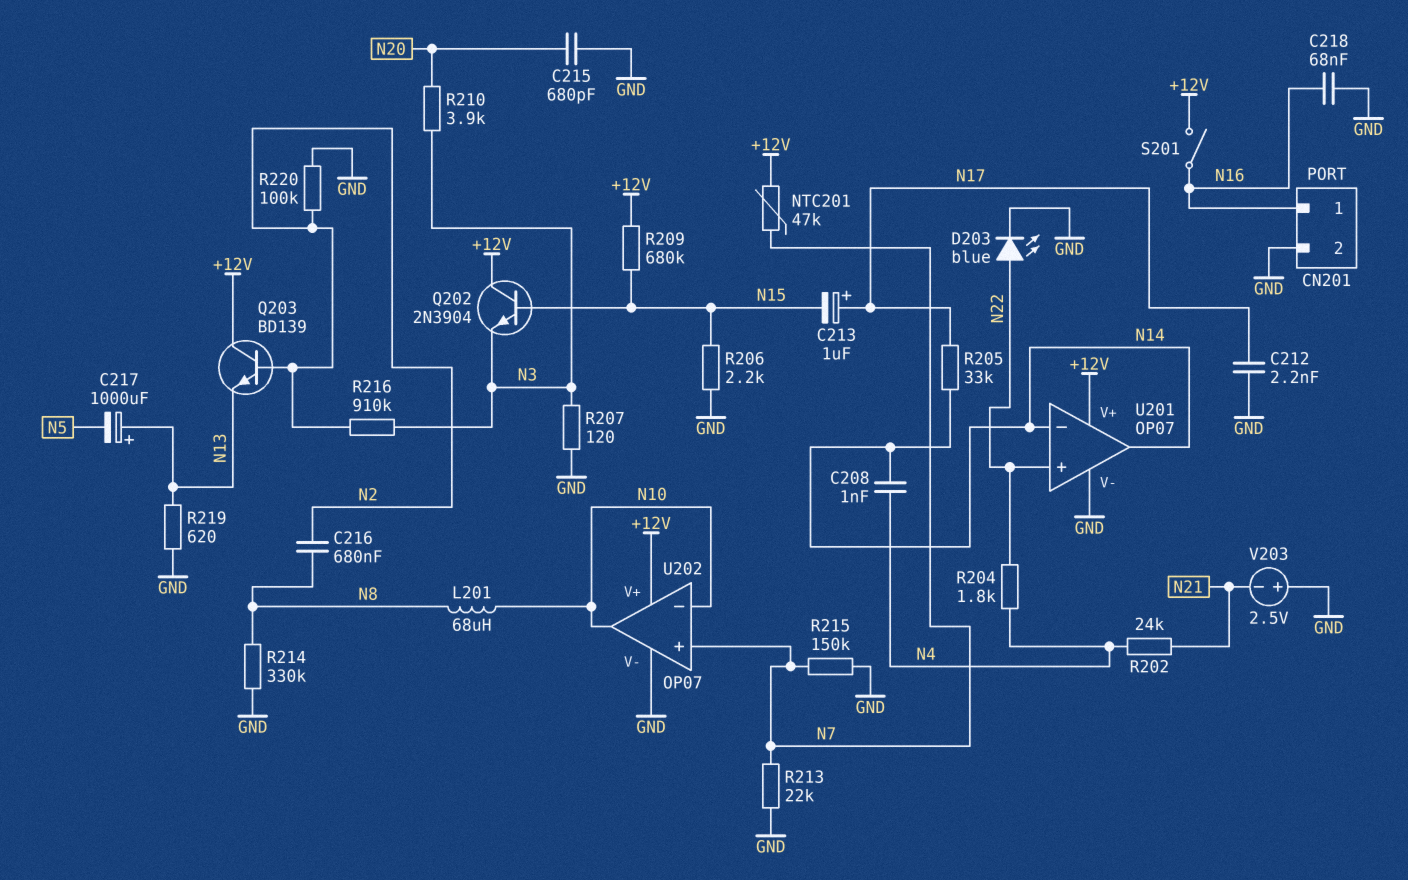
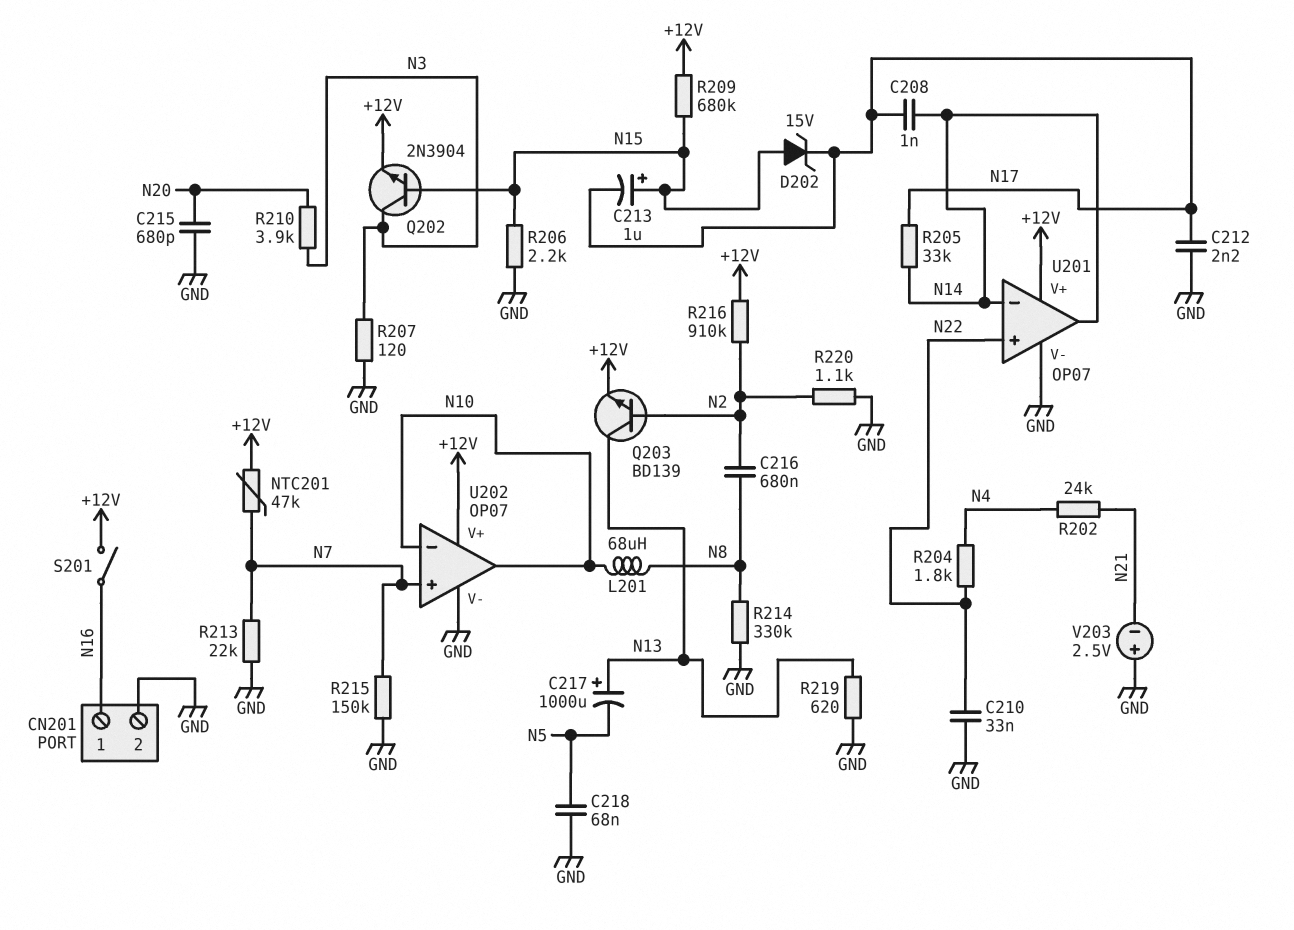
C208: 1nF (N4, N14) -> 1nF (N14, N17)
C210: none -> 33nF (GND, N22)
C213: 1uF (plus N17, minus N15) -> 1uF (plus N15, minus N17)
C218: 68nF (GND, N16) -> 68nF (GND, N5)
D202: none -> zener 15V (A N15, K N17)
D203: LED blue (A N22, K GND) -> none
Q202: NPN 2N3904 (B N15, C +12V, E N3) -> NPN 2N3904 (B N15, C N3, E +12V)
Q203: NPN BD139 (B N2, C +12V, E N13) -> NPN BD139 (B N2, C N13, E +12V)
R216: 910k (N2, N3) -> 910k (+12V, N2)
R220: 100k (GND, N2) -> 1.1k (GND, N2)

